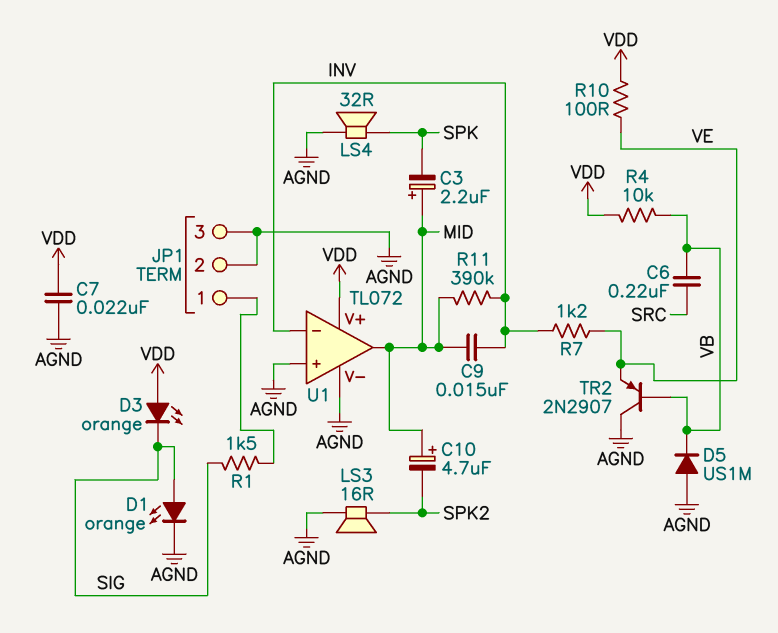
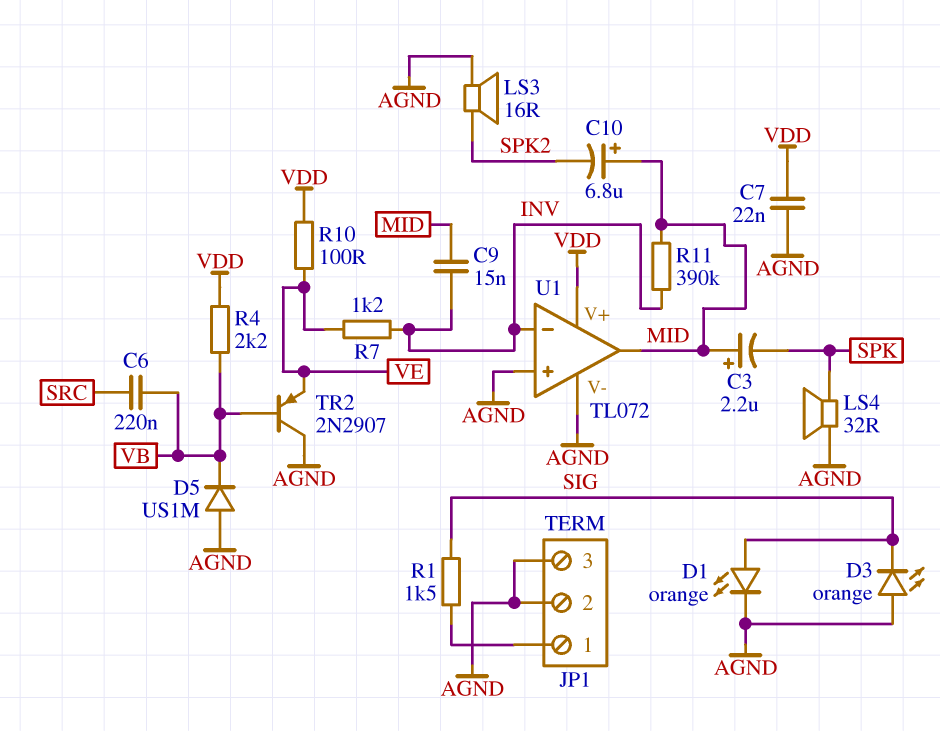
C10: 4.7uF (plus MID, minus SPK2) -> 6.8uF (plus MID, minus SPK2)
D3: LED orange (A VDD, K SIG) -> LED orange (A AGND, K SIG)
R4: 10k (VB, VDD) -> 2.2k (VB, VDD)

